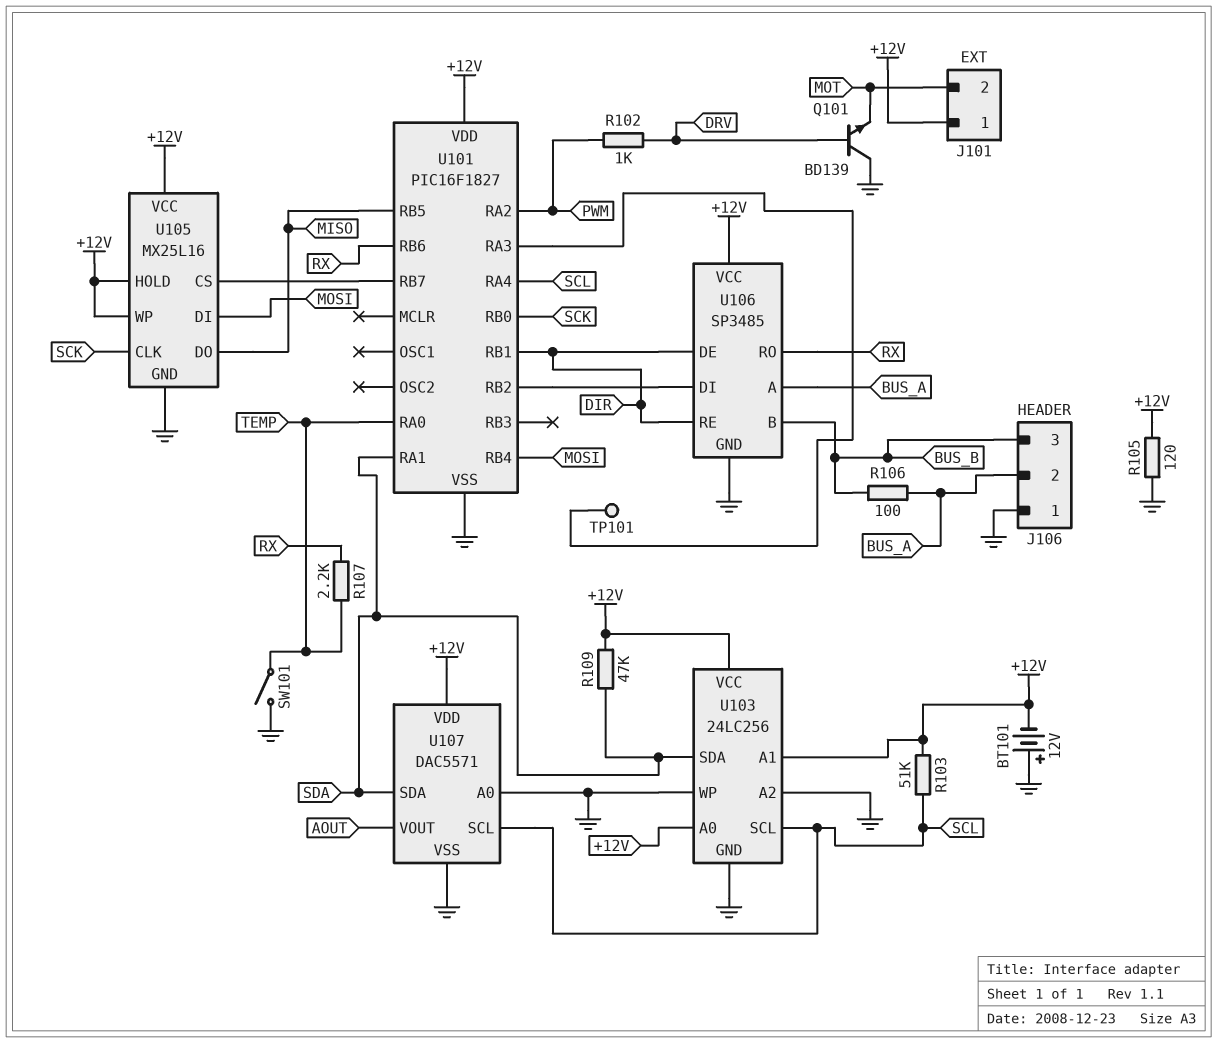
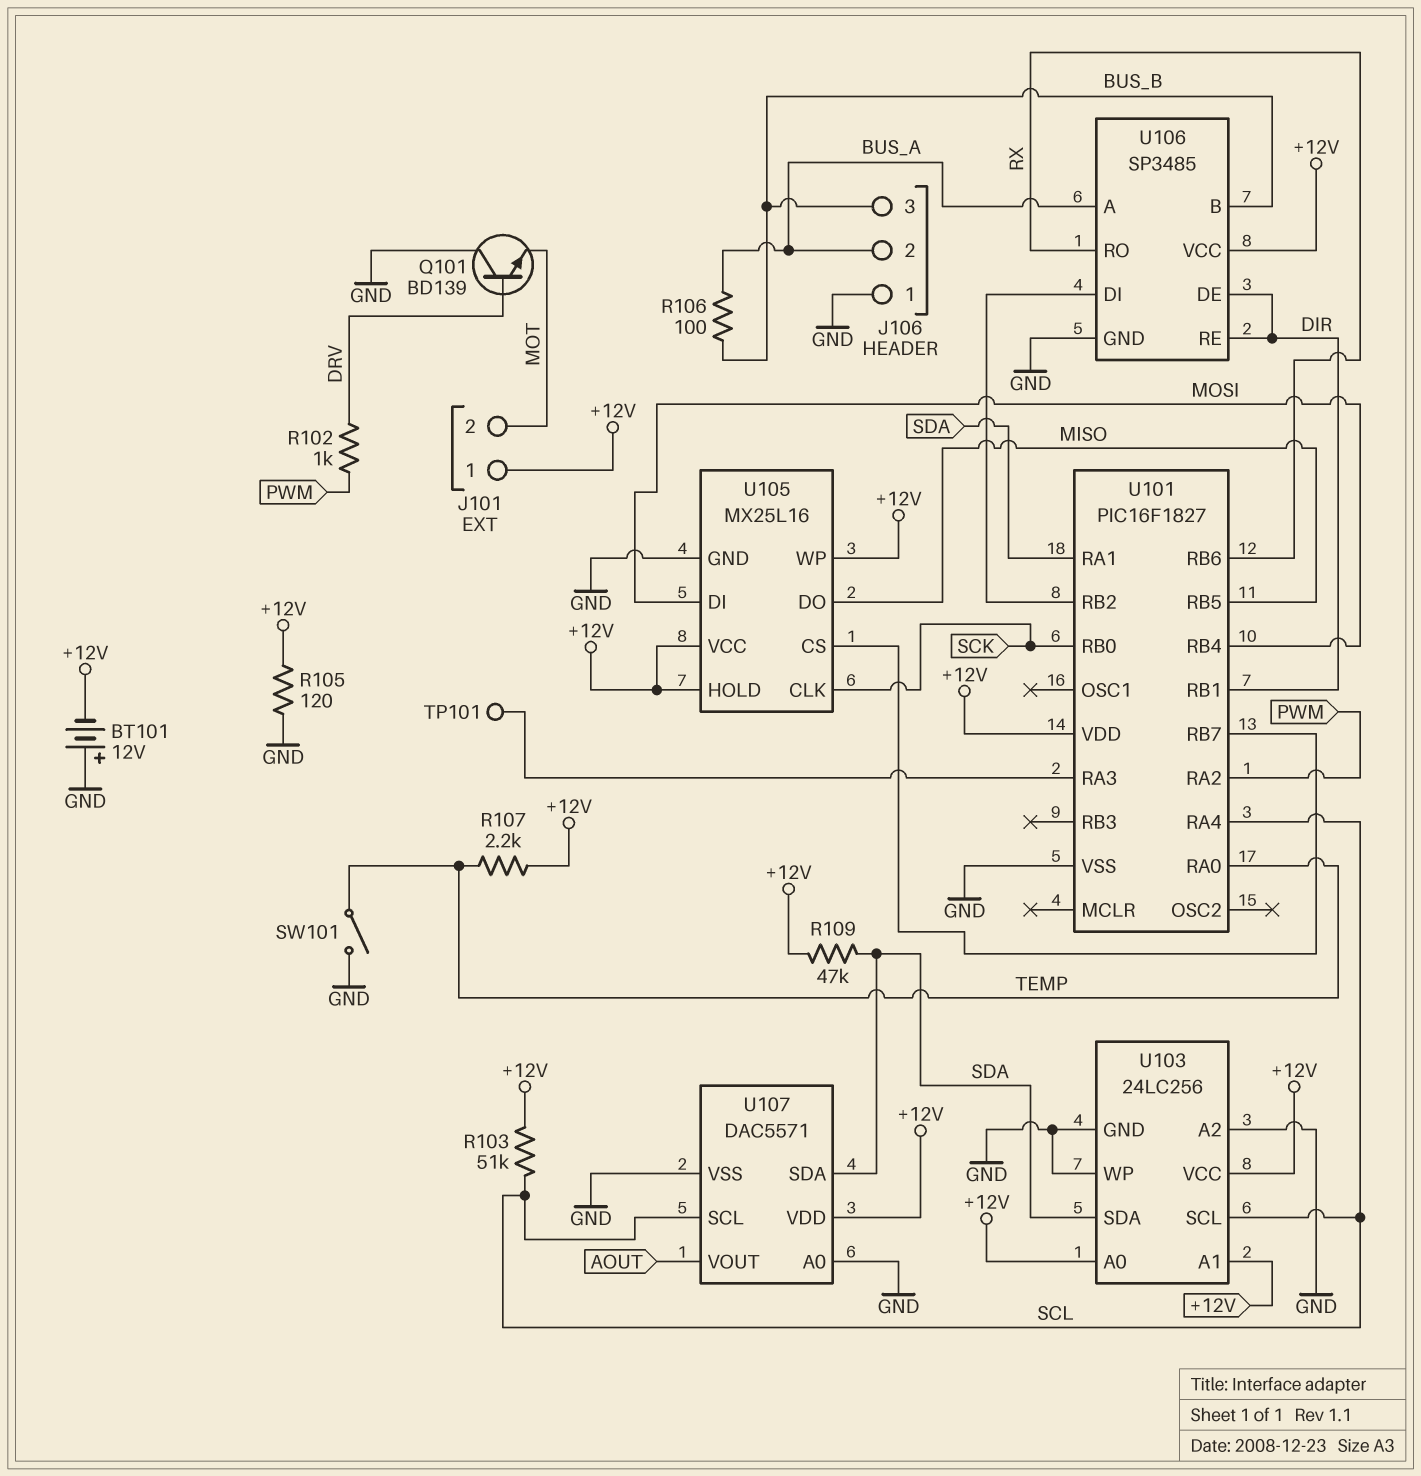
R107: 2.2k (RX, TEMP) -> 2.2k (+12V, TEMP)

